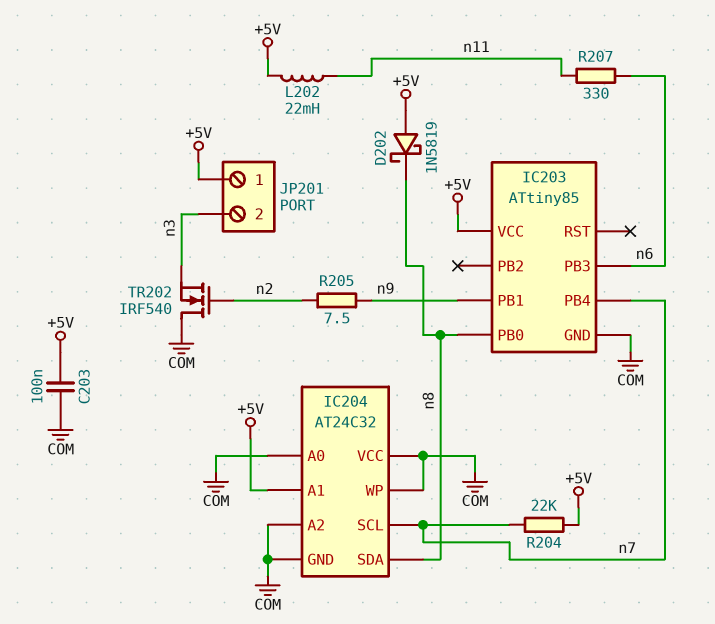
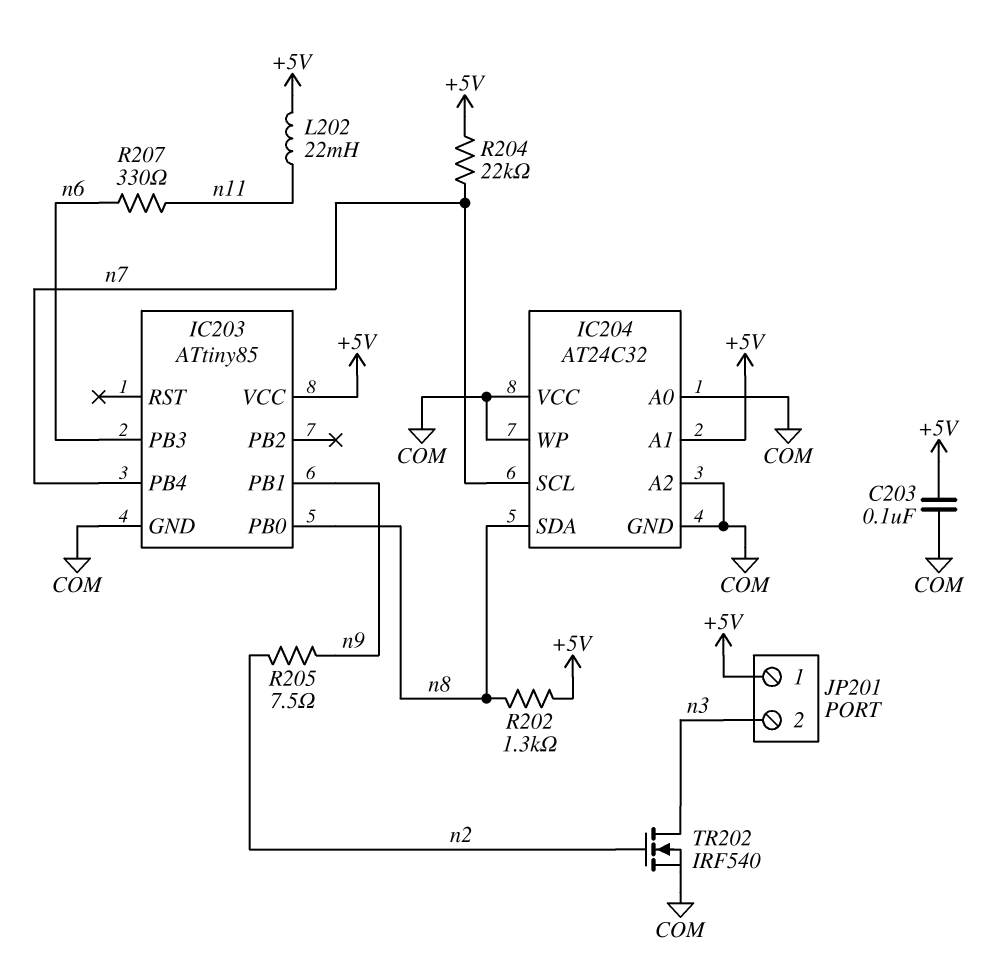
D202: schottky 1N5819 (A +5V, K n8) -> none
R202: none -> 1.3k (+5V, n8)
TR202: NMOS IRF540 (G n2, D COM, S n3) -> NMOS IRF540 (G n2, D n3, S COM)

